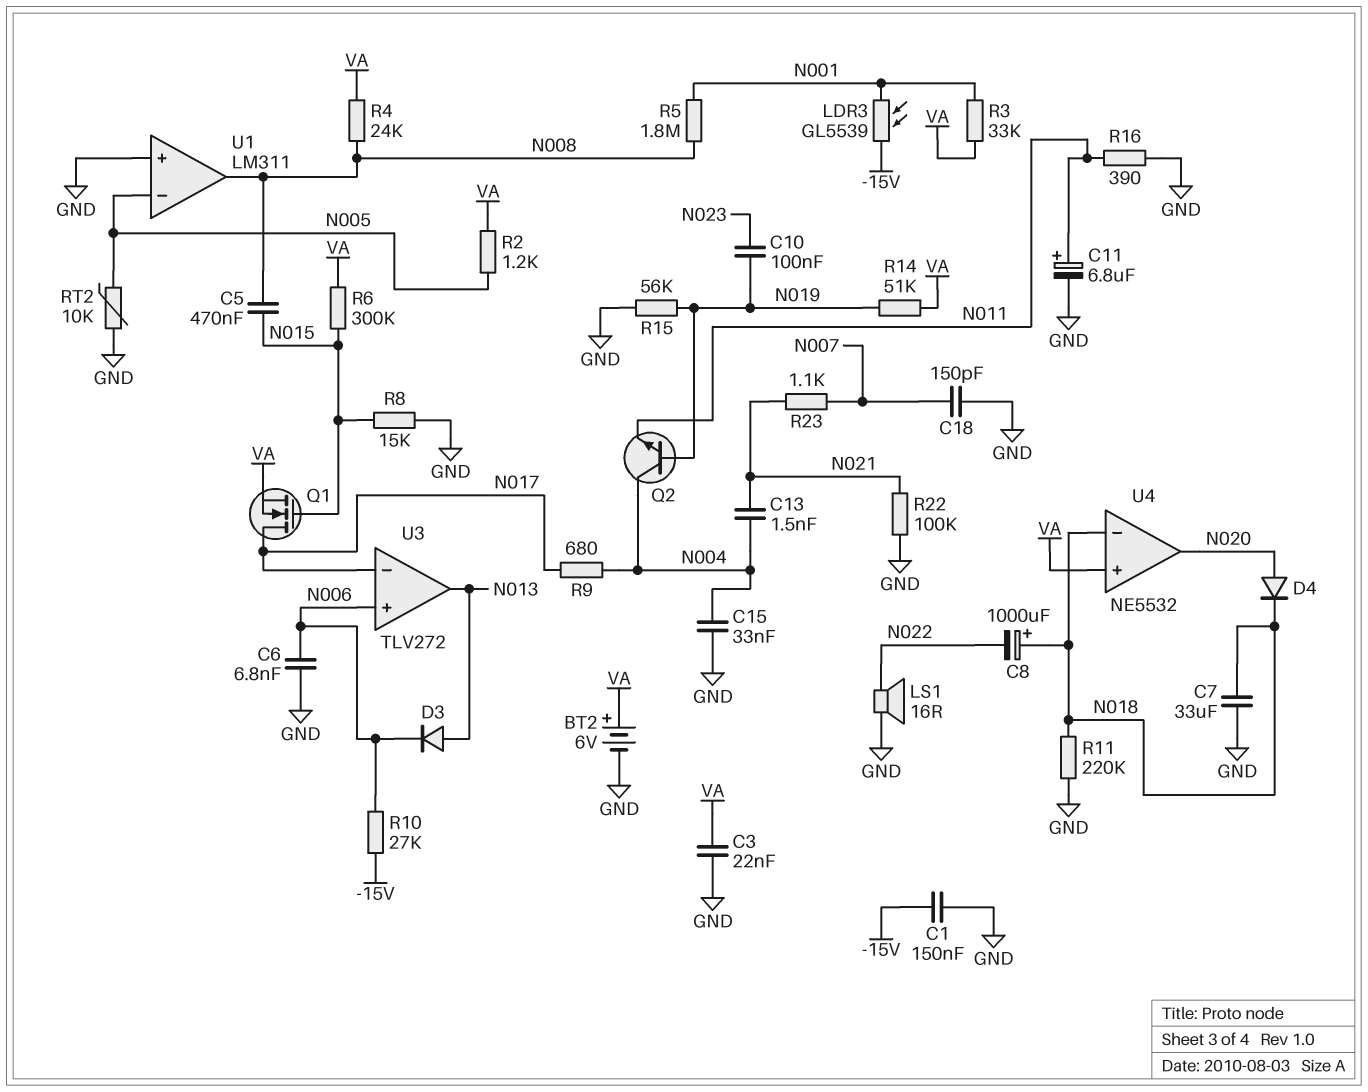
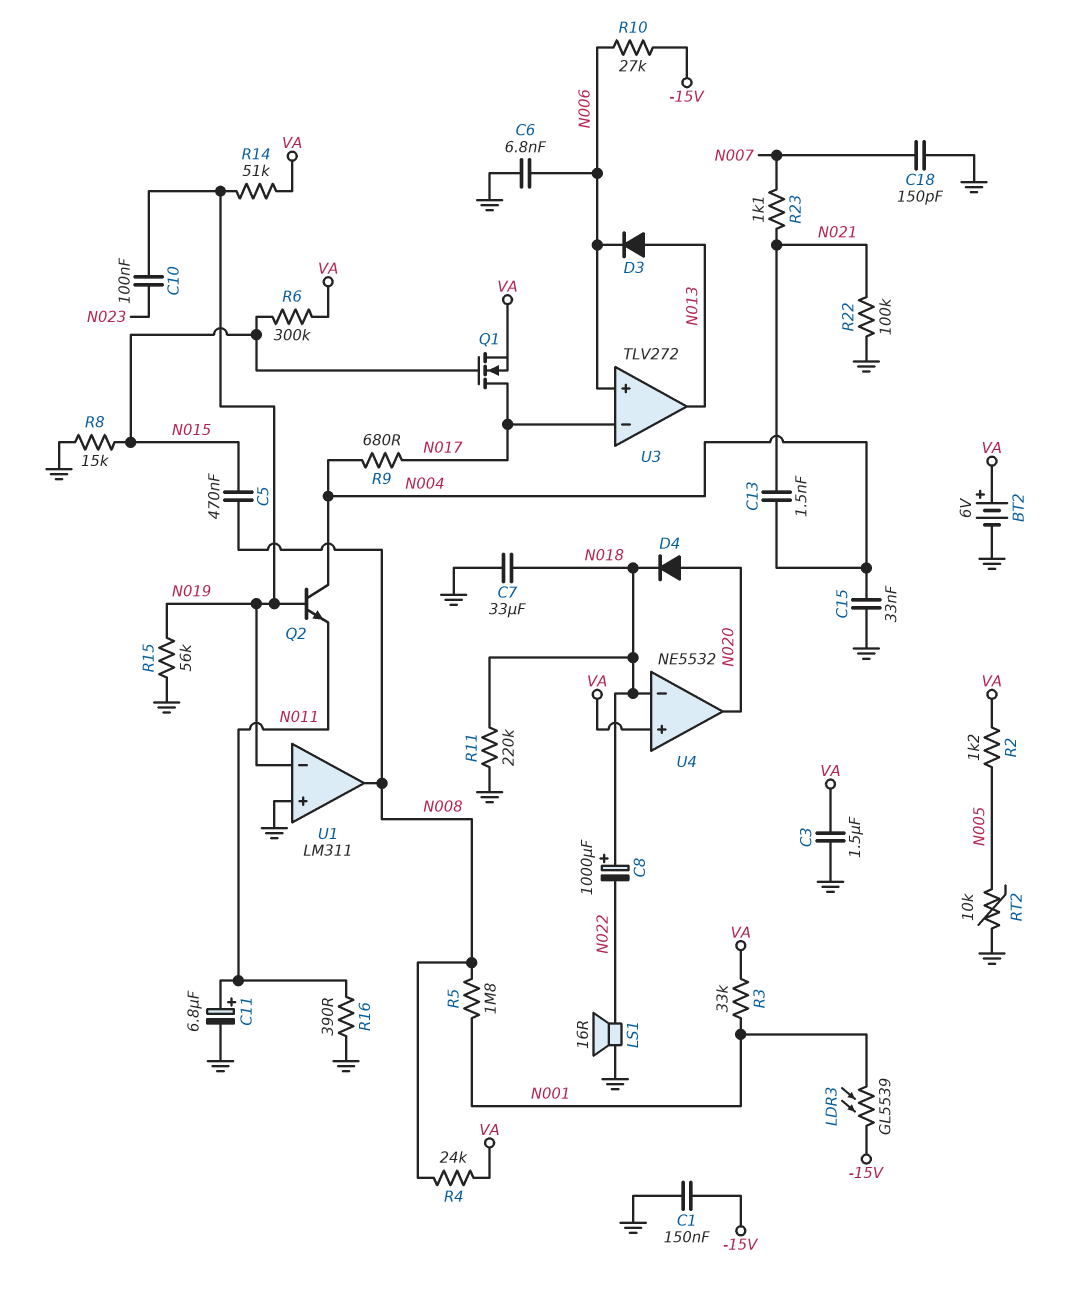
C3: 22nF (GND, VA) -> 1.5uF (GND, VA)
U1 pin in-: N005 -> N019

